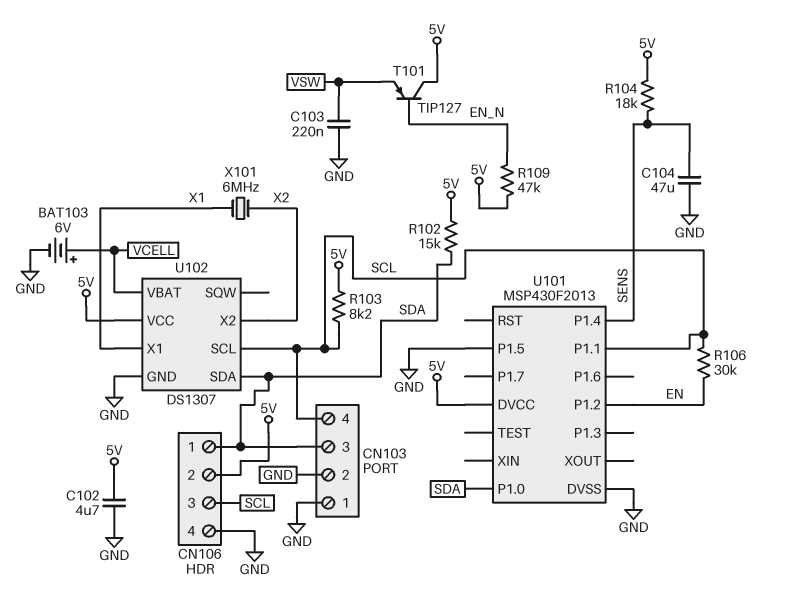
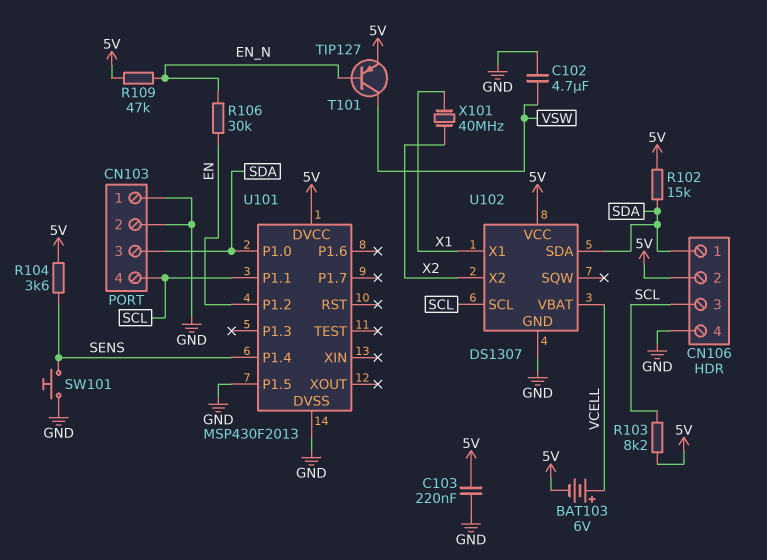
BAT103: 6V (plus VCELL, minus GND) -> 6V (plus VCELL, minus 5V)
C102: 4.7uF (5V, GND) -> 4.7uF (GND, VSW)
C103: 220nF (GND, VSW) -> 220nF (5V, GND)
C104: 47uF (GND, SENS) -> none
R104: 18k (5V, SENS) -> 3.6k (5V, SENS)
R106: 30k (EN, SCL) -> 30k (EN, EN_N)
SW101: none -> button (GND, SENS)
T101: PNP TIP127 (B EN_N, C 5V, E VSW) -> PNP TIP127 (B EN_N, C VSW, E 5V)
X101: 6MHz (X1, X2) -> 40MHz (X1, X2)

